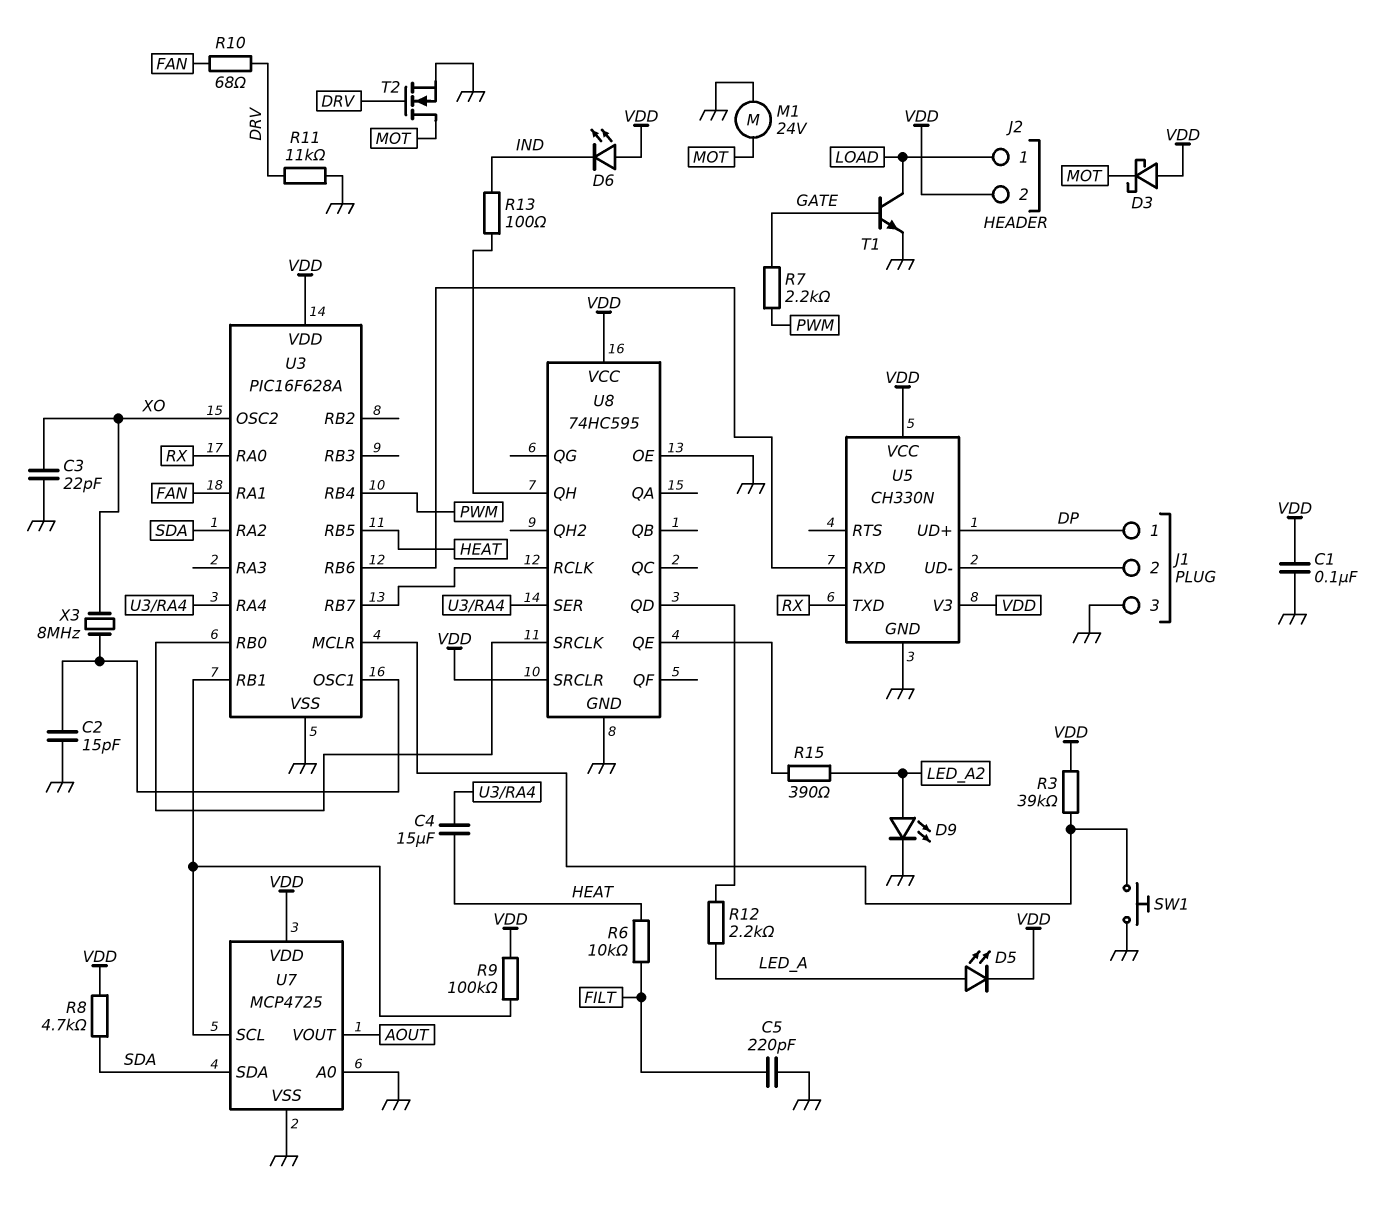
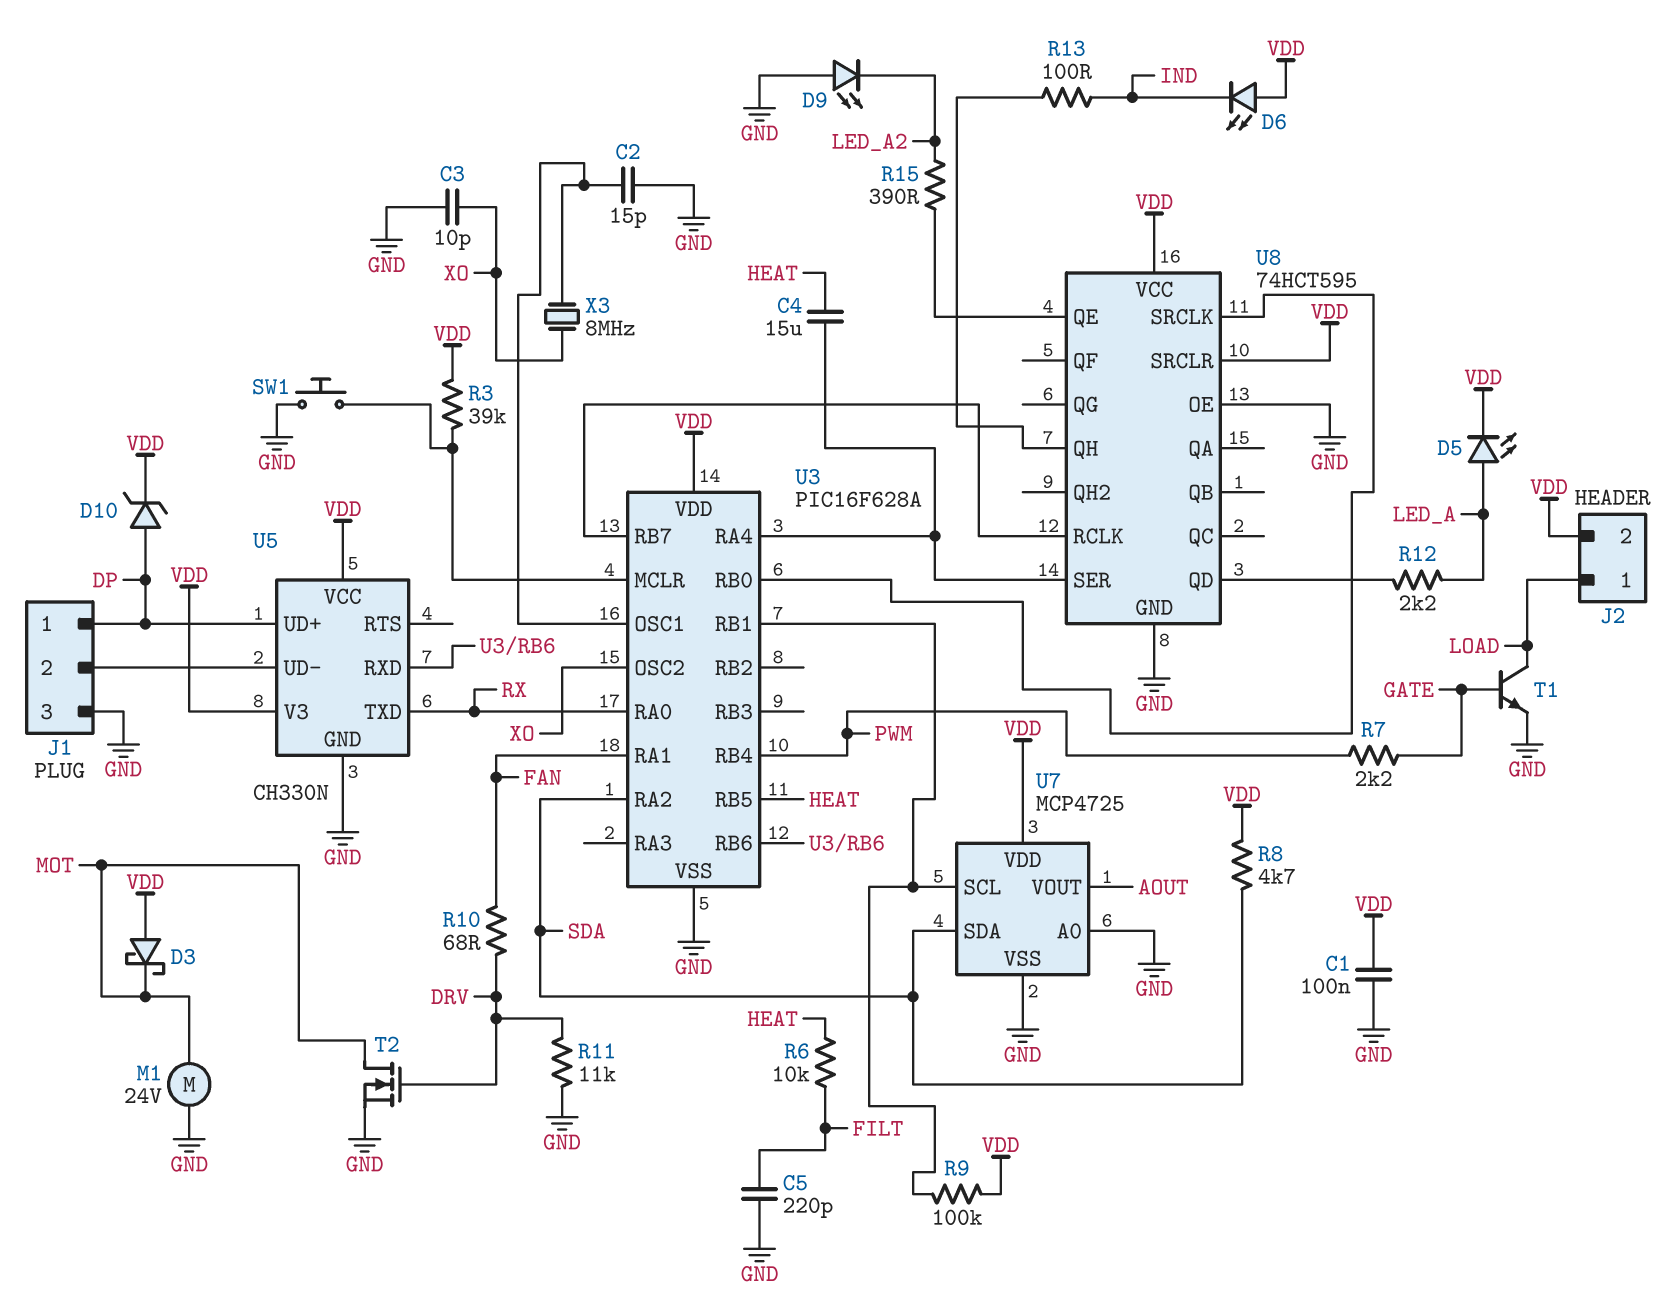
C3: 22pF (GND, XO) -> 10pF (GND, XO)
D9: LED (A LED_A2, K GND) -> LED (A GND, K LED_A2)
D10: none -> zener (A DP, K VDD)
U8: 74HC595 -> 74HCT595

